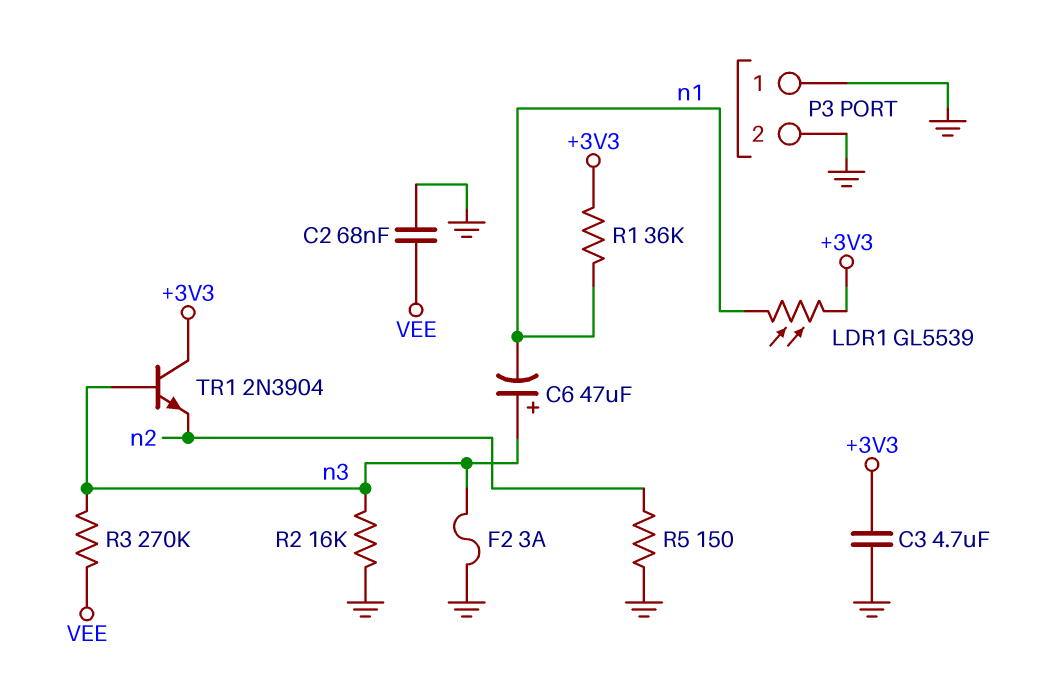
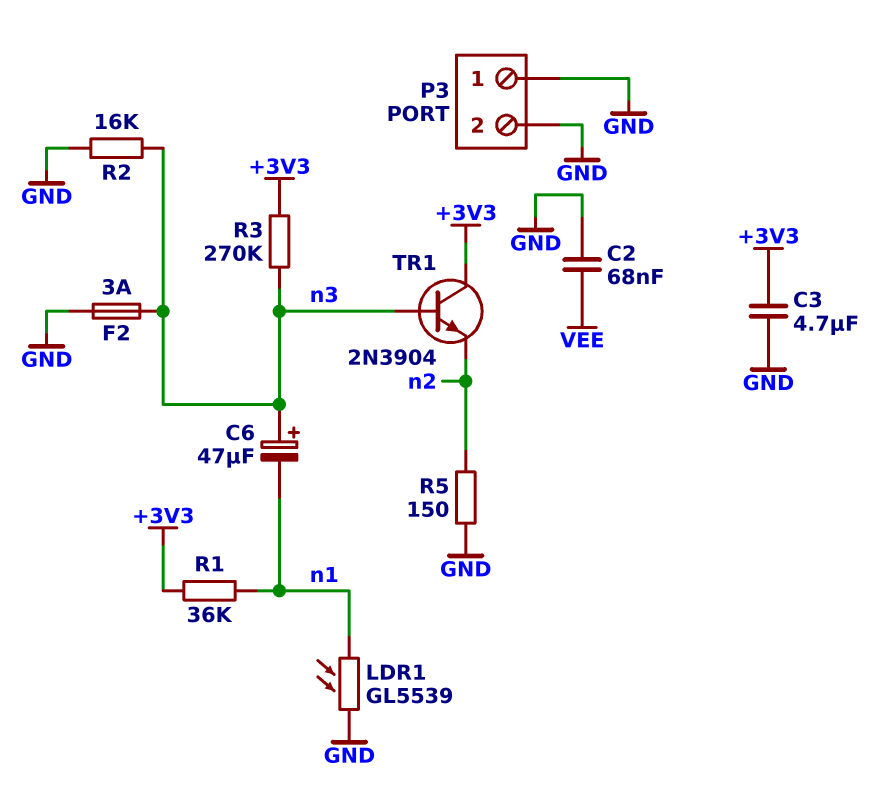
LDR1: GL5539 (+3V3, n1) -> GL5539 (GND, n1)
R3: 270k (VEE, n3) -> 270k (+3V3, n3)

